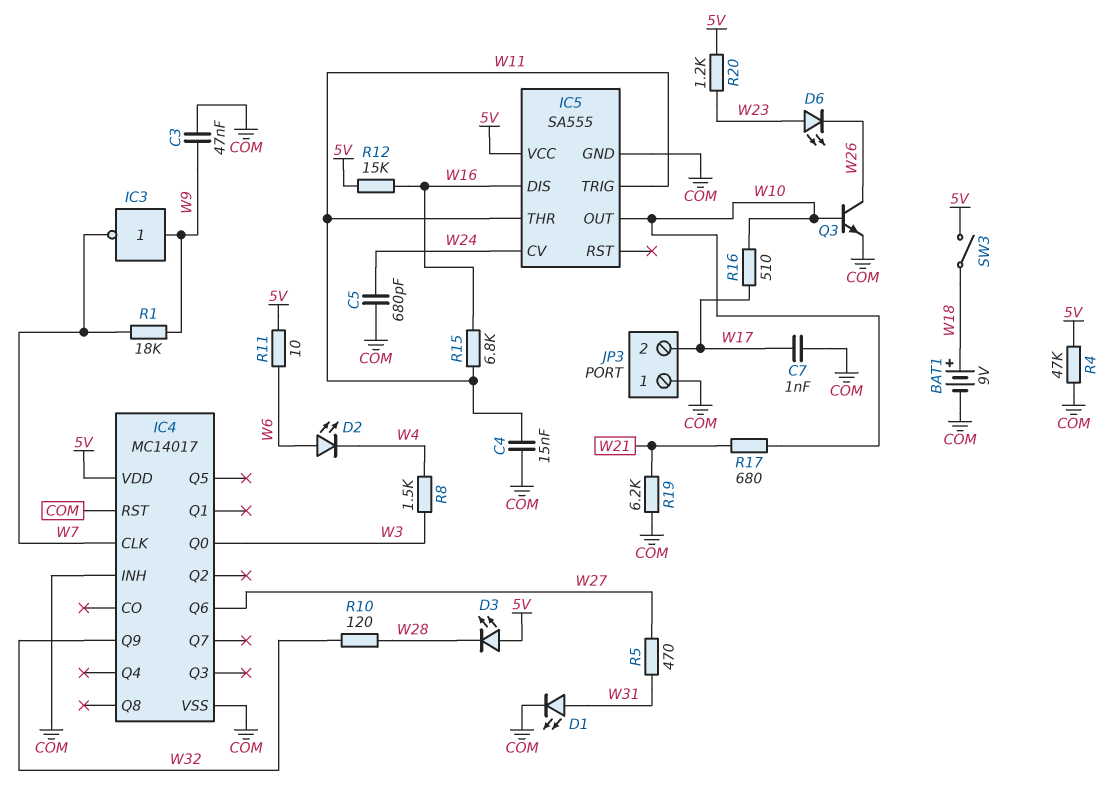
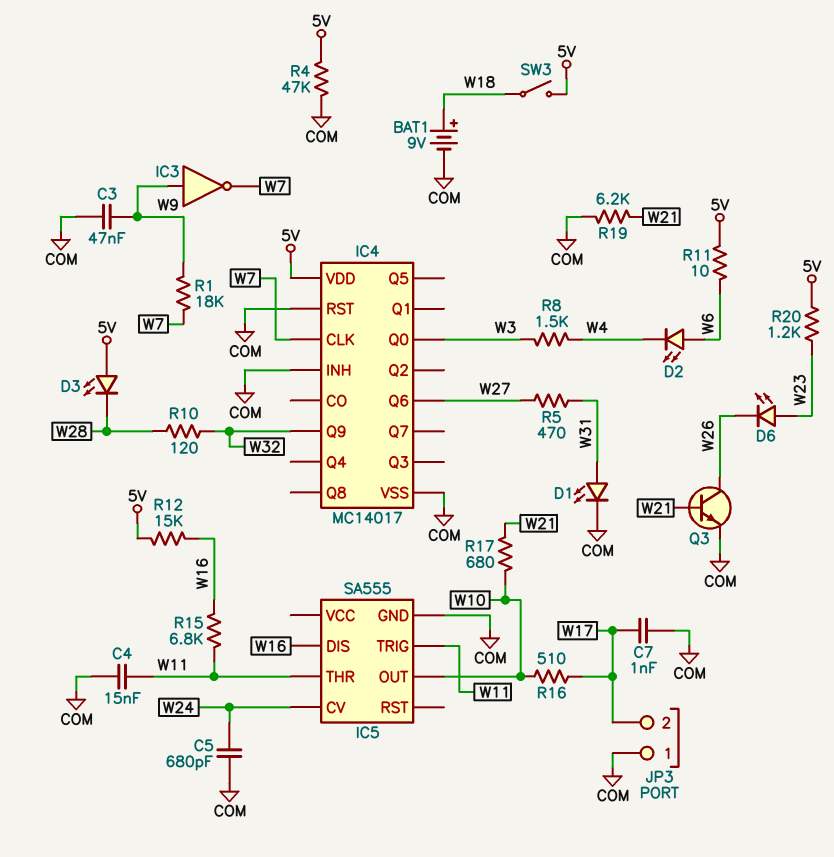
IC5 pin VCC: 5V -> none
Q3: NPN (B W10, C W26, E COM) -> NPN (B W21, C W26, E COM)

